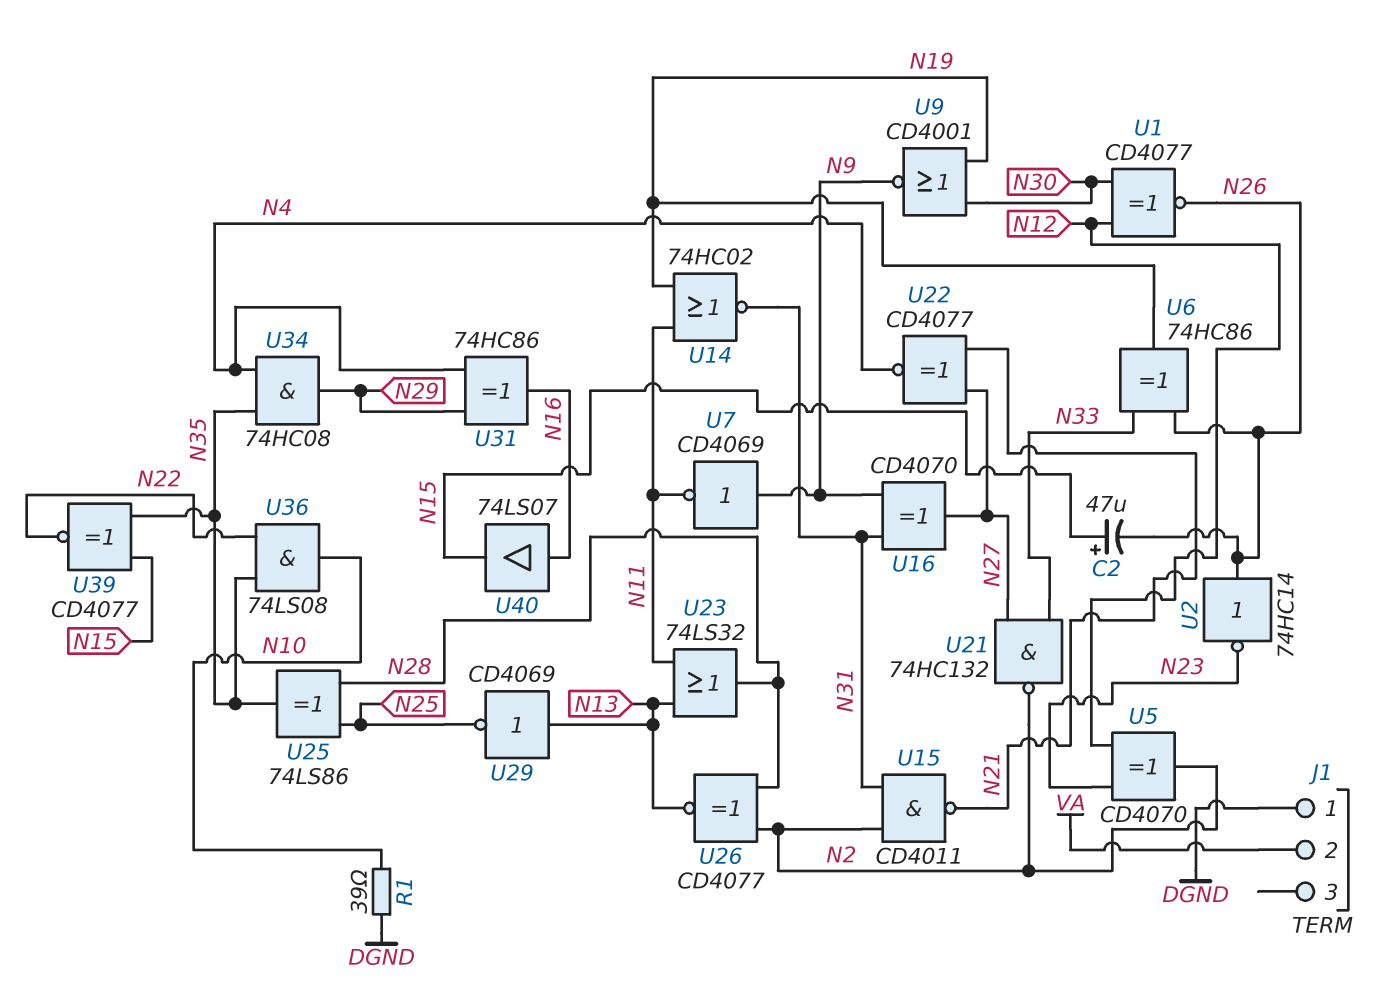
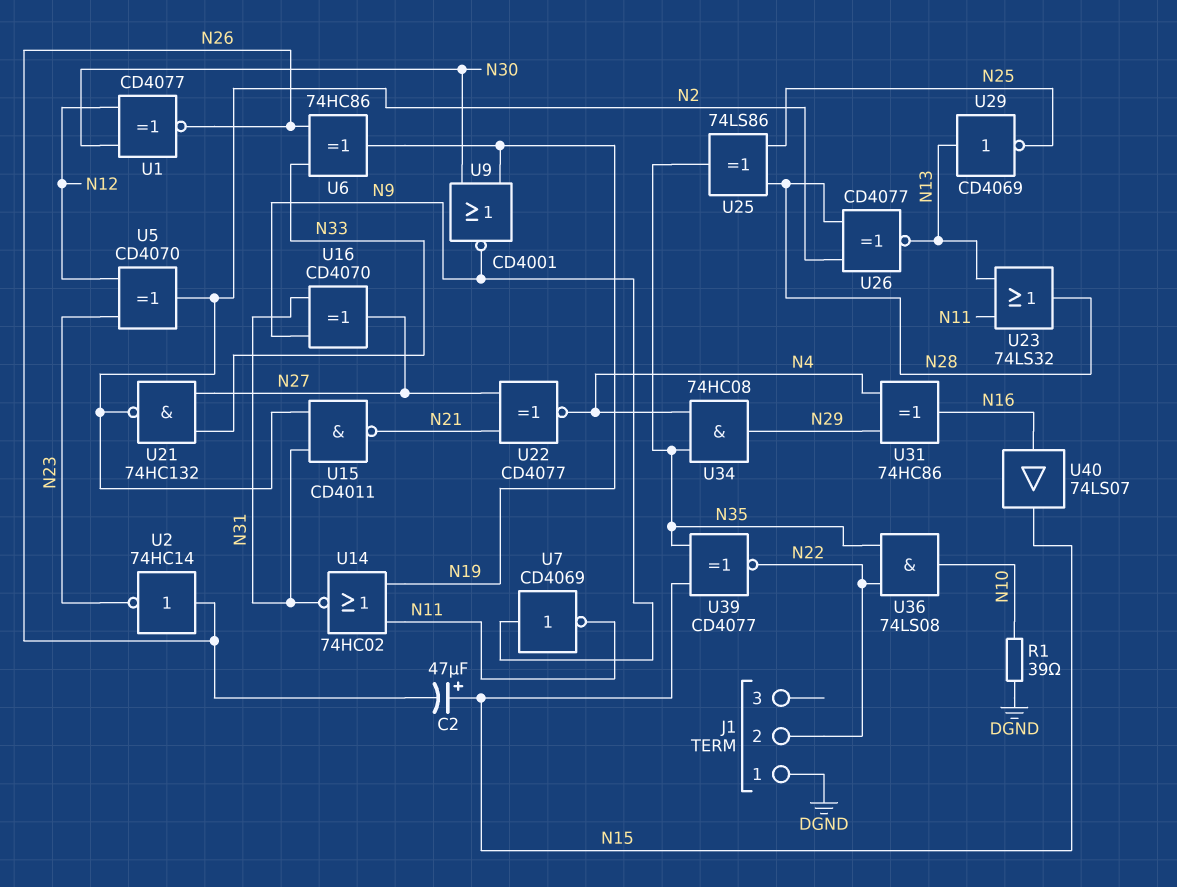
J1 pin 2: VA -> N22

